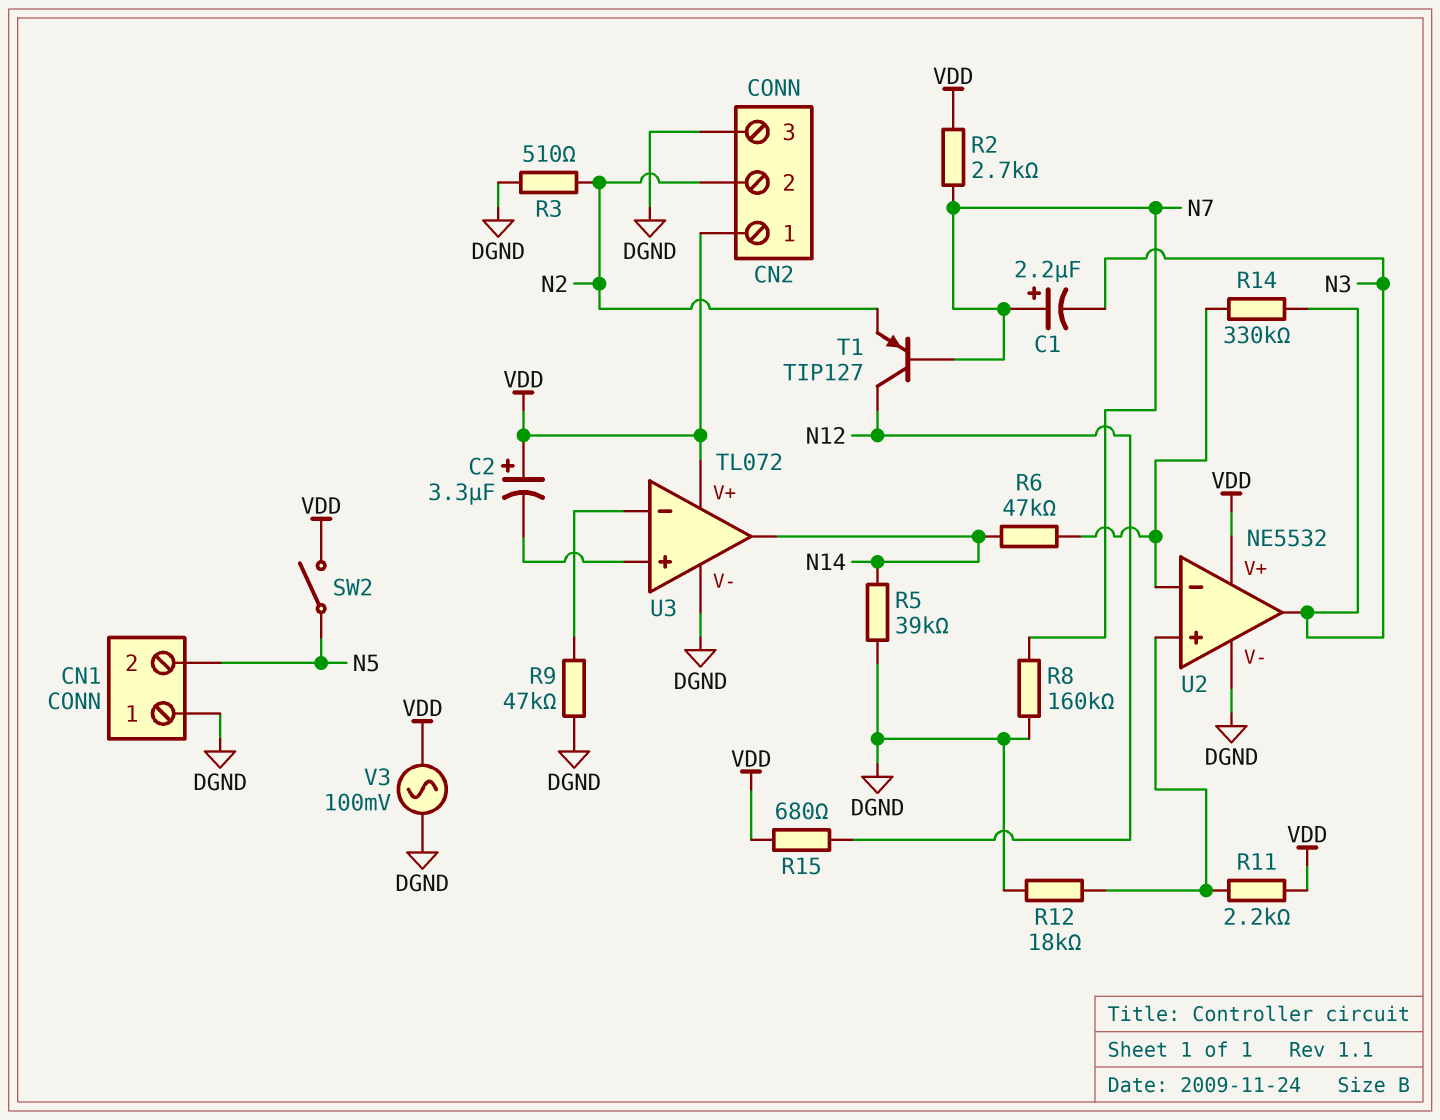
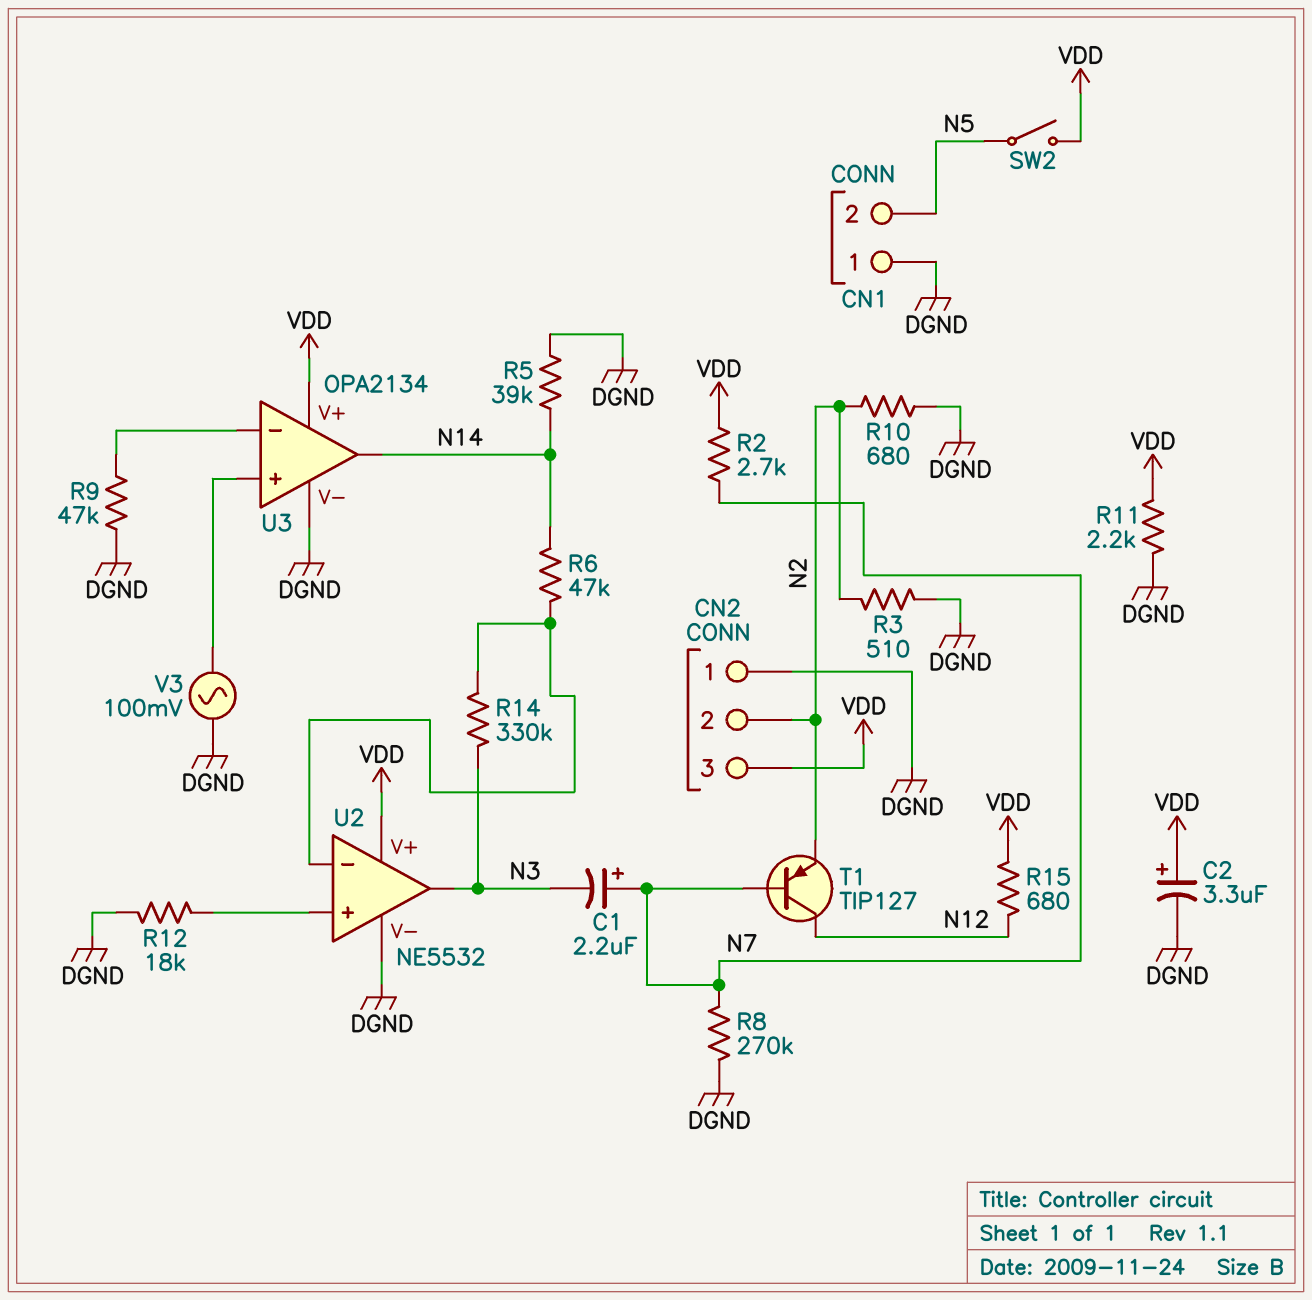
C2: 3.3uF (plus VDD, minus U3/in+) -> 3.3uF (plus VDD, minus DGND)
CN2 pin 1: VDD -> DGND
CN2 pin 3: DGND -> VDD
R8: 160k (DGND, N7) -> 270k (DGND, N7)
R10: none -> 680 (DGND, N2)
R11: 2.2k (U2/in+, VDD) -> 2.2k (DGND, VDD)
U3: TL072 -> OPA2134
V3: AC 100mV (DGND, VDD) -> AC 100mV (DGND, U3/in+)

